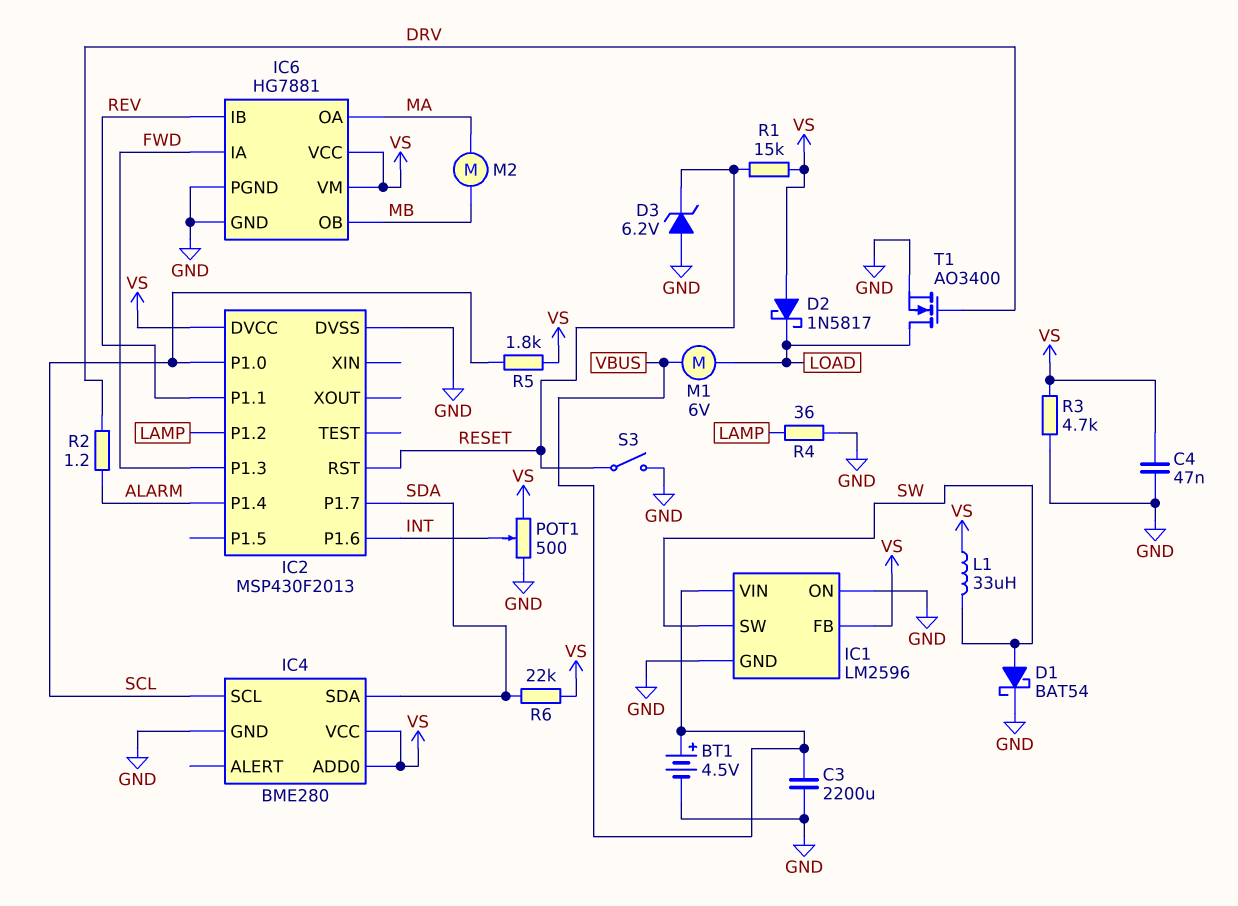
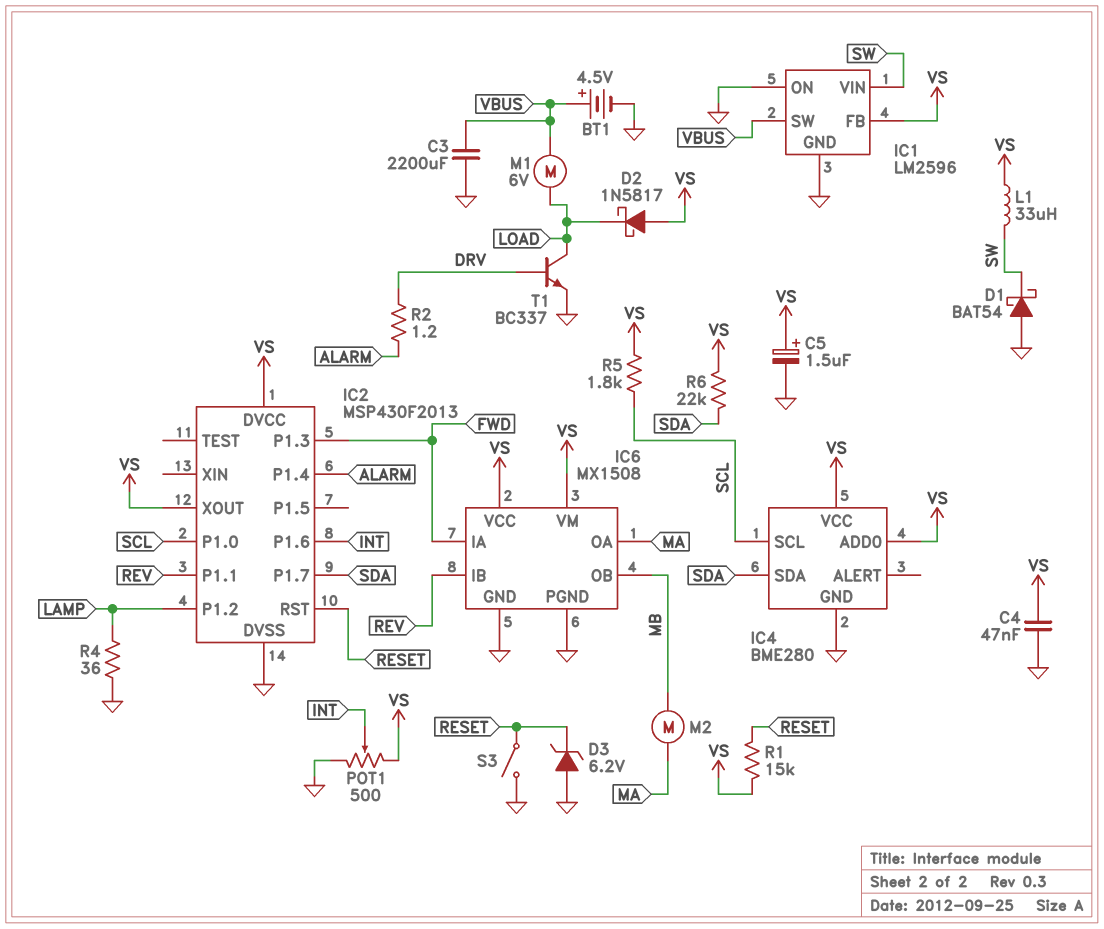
C5: none -> 1.5uF (plus VS, minus GND)
D1: schottky BAT54 (A SW, K GND) -> schottky BAT54 (A GND, K SW)
IC1 pin SW: SW -> VBUS
IC1 pin VIN: VBUS -> SW
IC2 pin XOUT: none -> VS
IC6: HG7881 -> MX1508
R3: 4.7k (GND, VS) -> none
T1: NMOS AO3400 (G DRV, D LOAD, S GND) -> NPN BC337 (B DRV, C LOAD, E GND)

